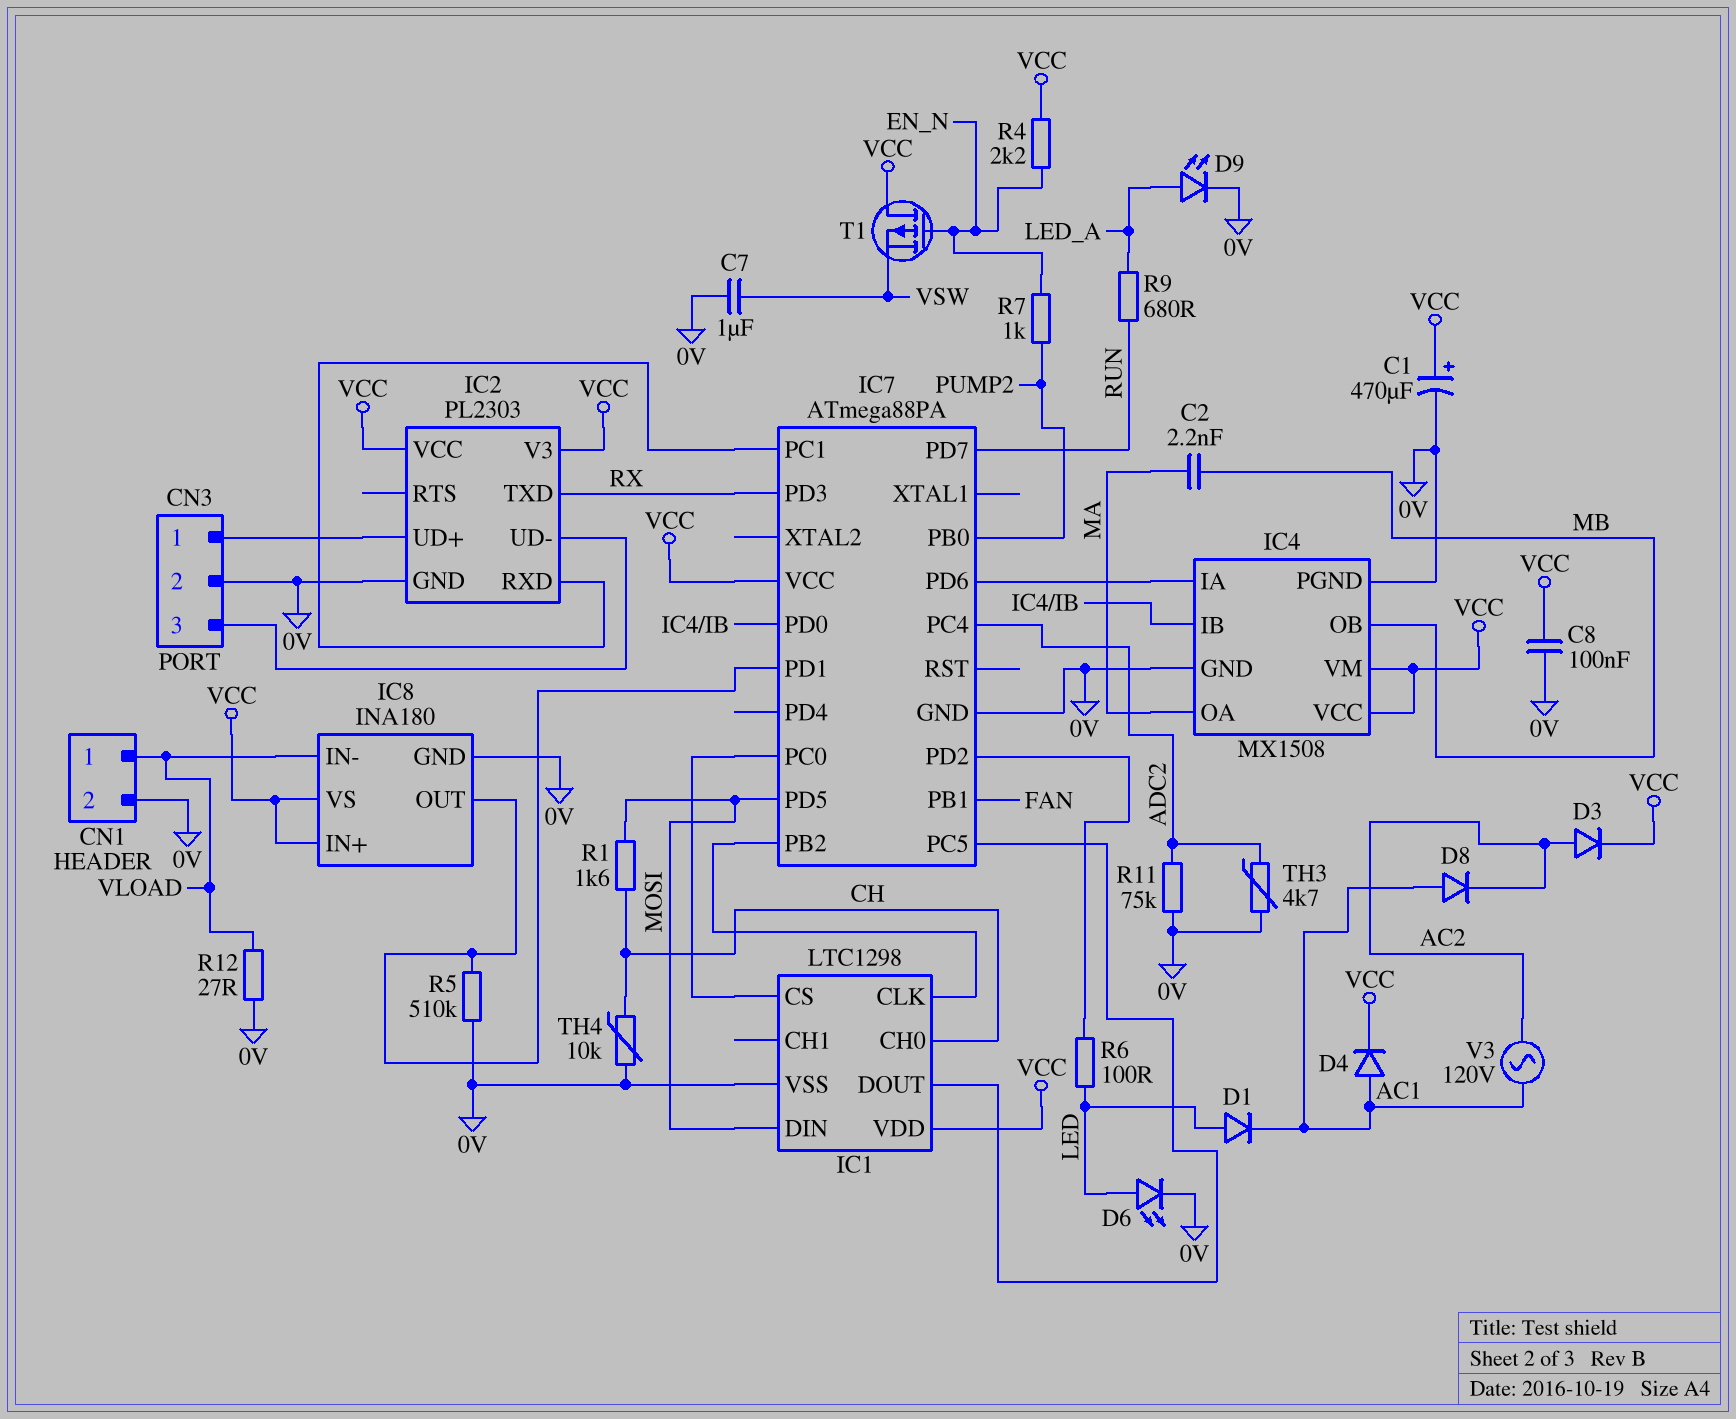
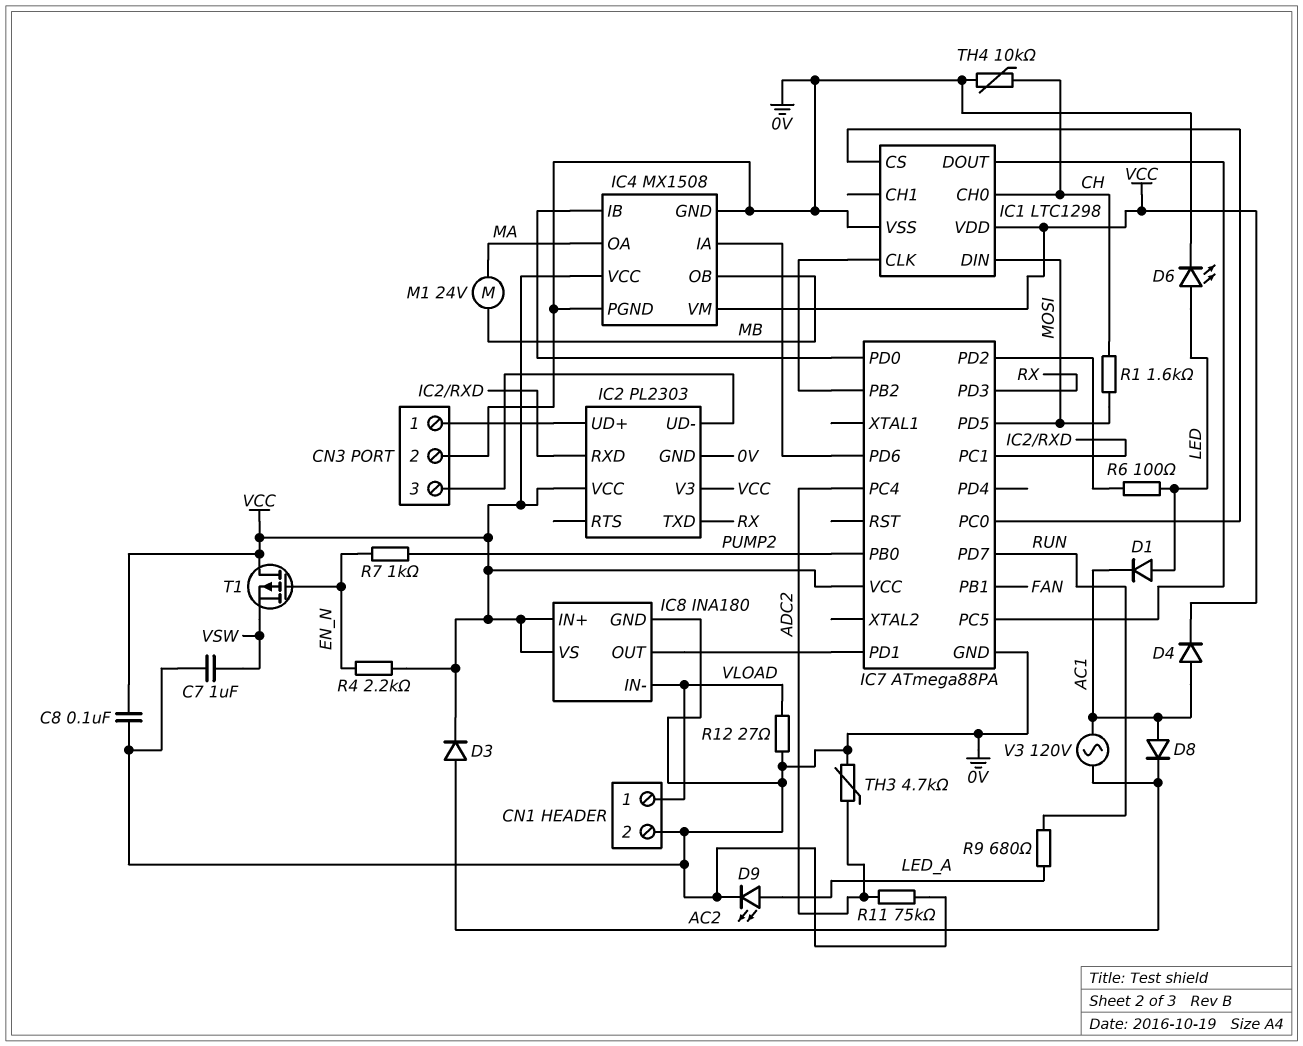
C1: 470uF (plus VCC, minus 0V) -> none
C2: 2.2nF (MA, MB) -> none
M1: none -> motor 24V (MA, MB)
R5: 510k (0V, IC7/PD1) -> none

